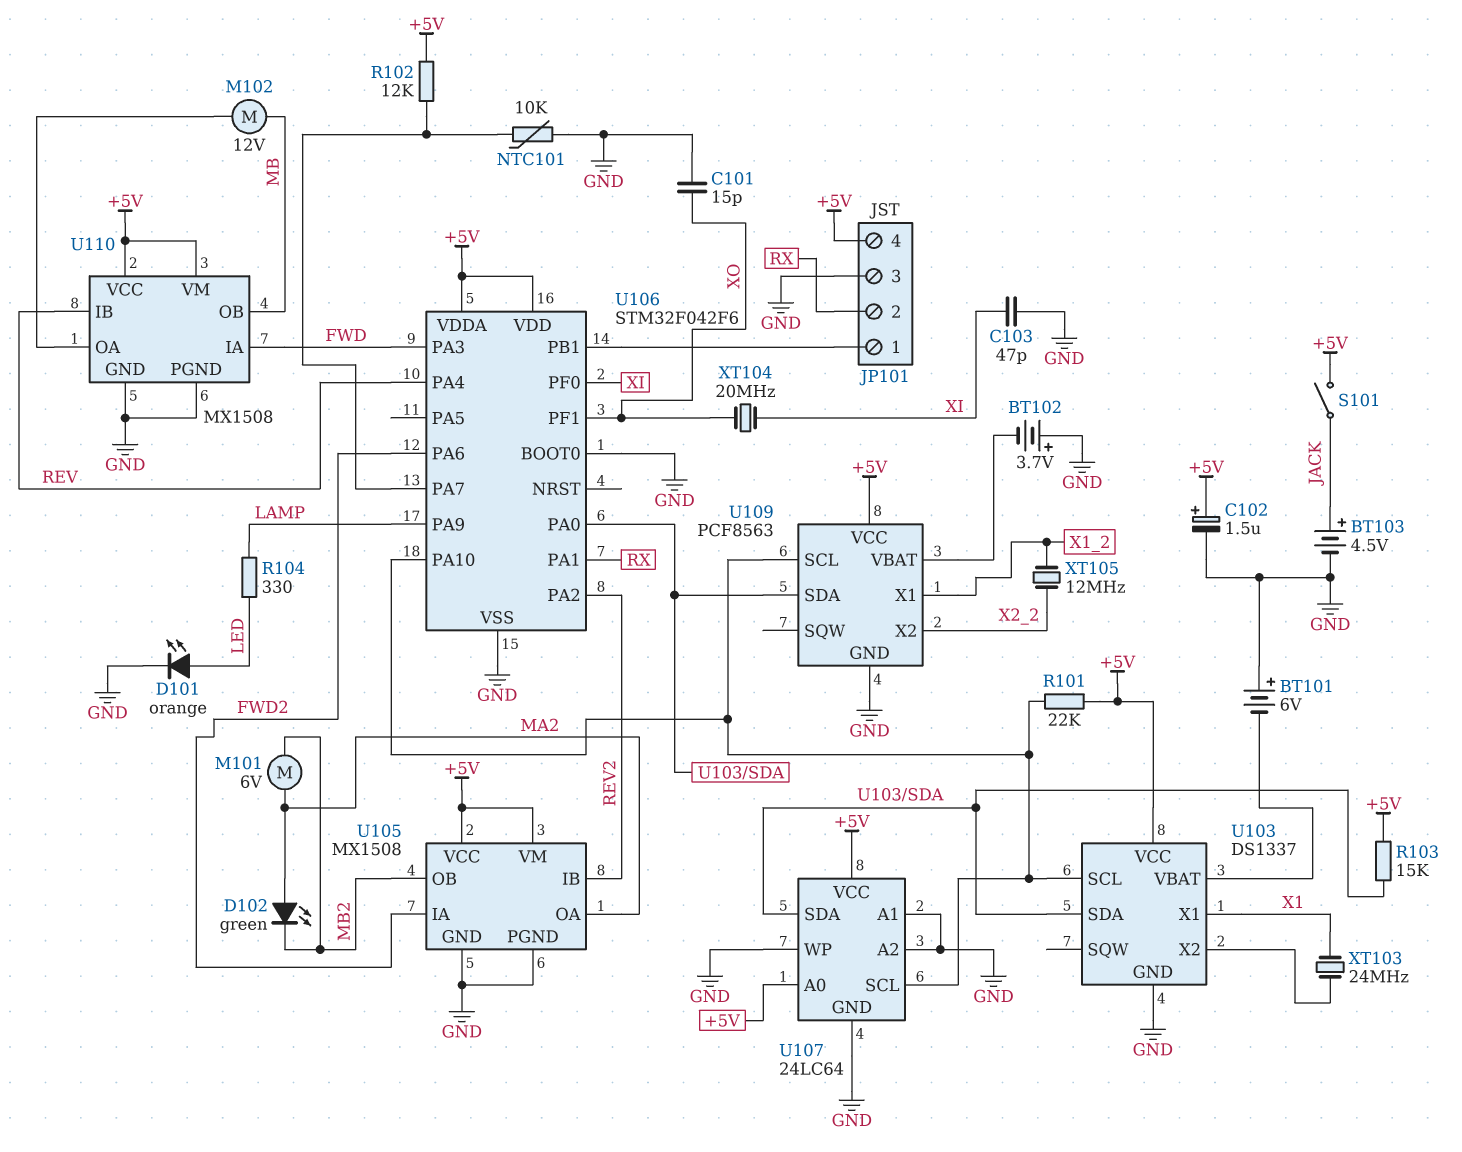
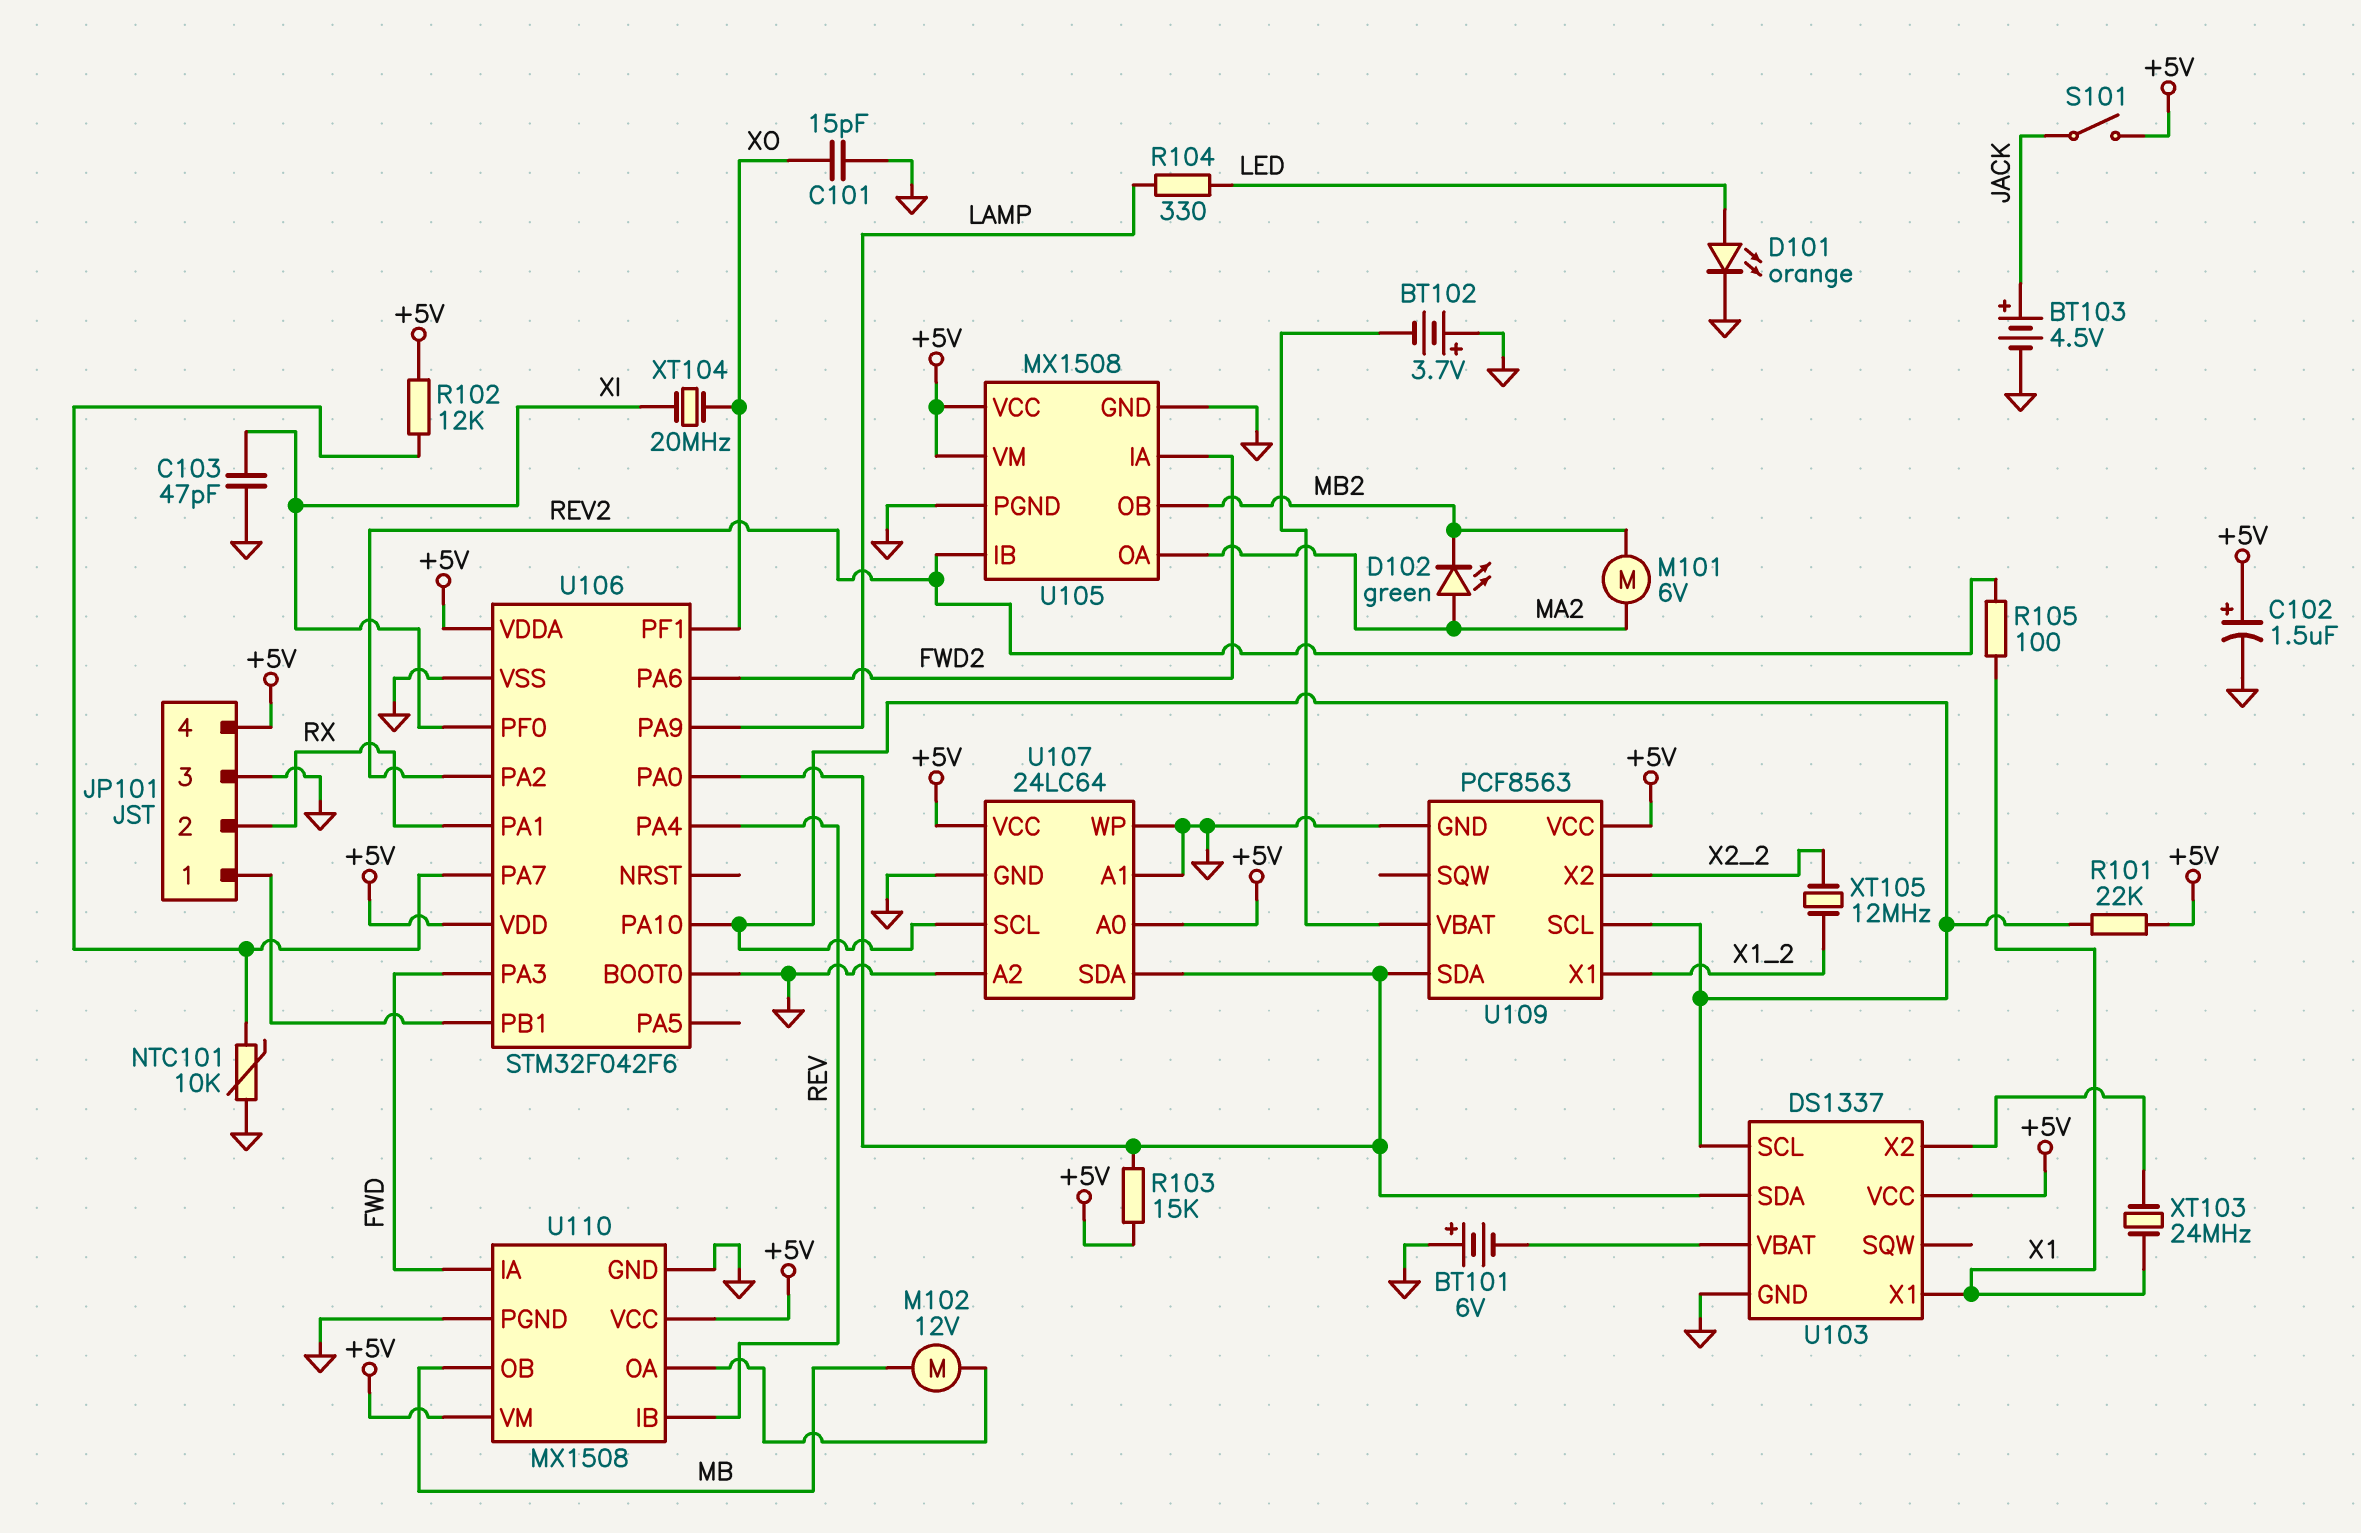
R105: none -> 100 (REV2, X1)

